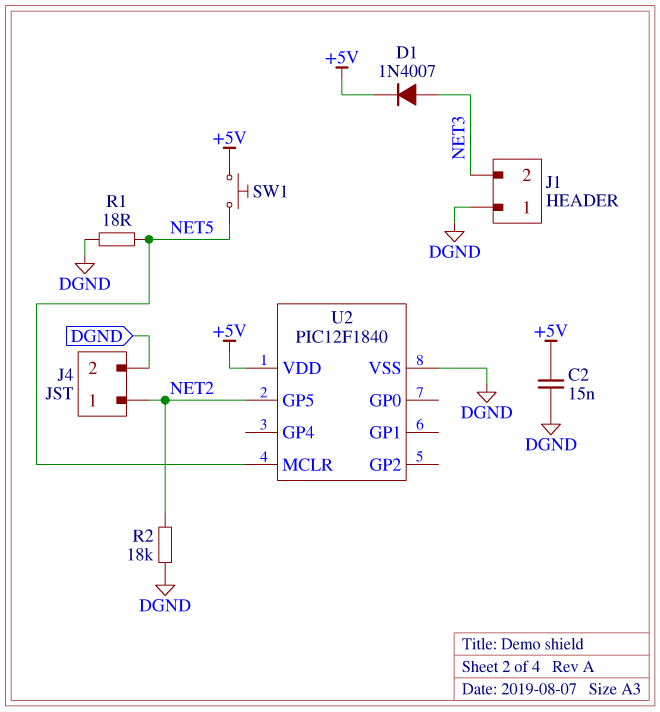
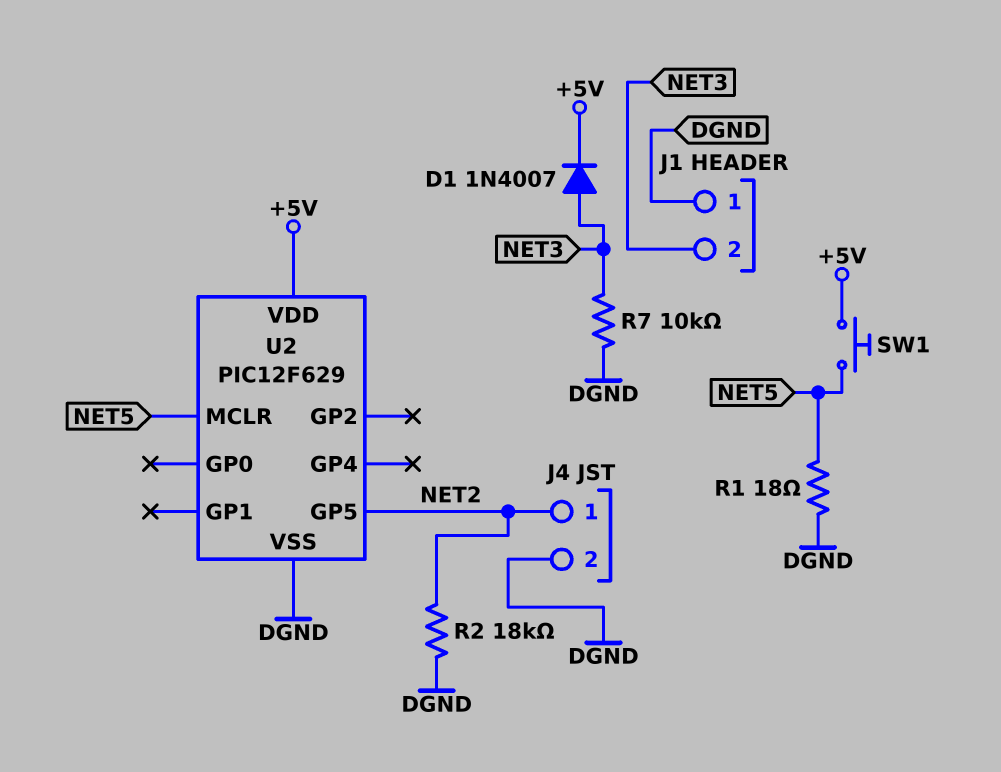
C2: 15nF (+5V, DGND) -> none
R7: none -> 10k (DGND, NET3)
U2: PIC12F1840 -> PIC12F629

